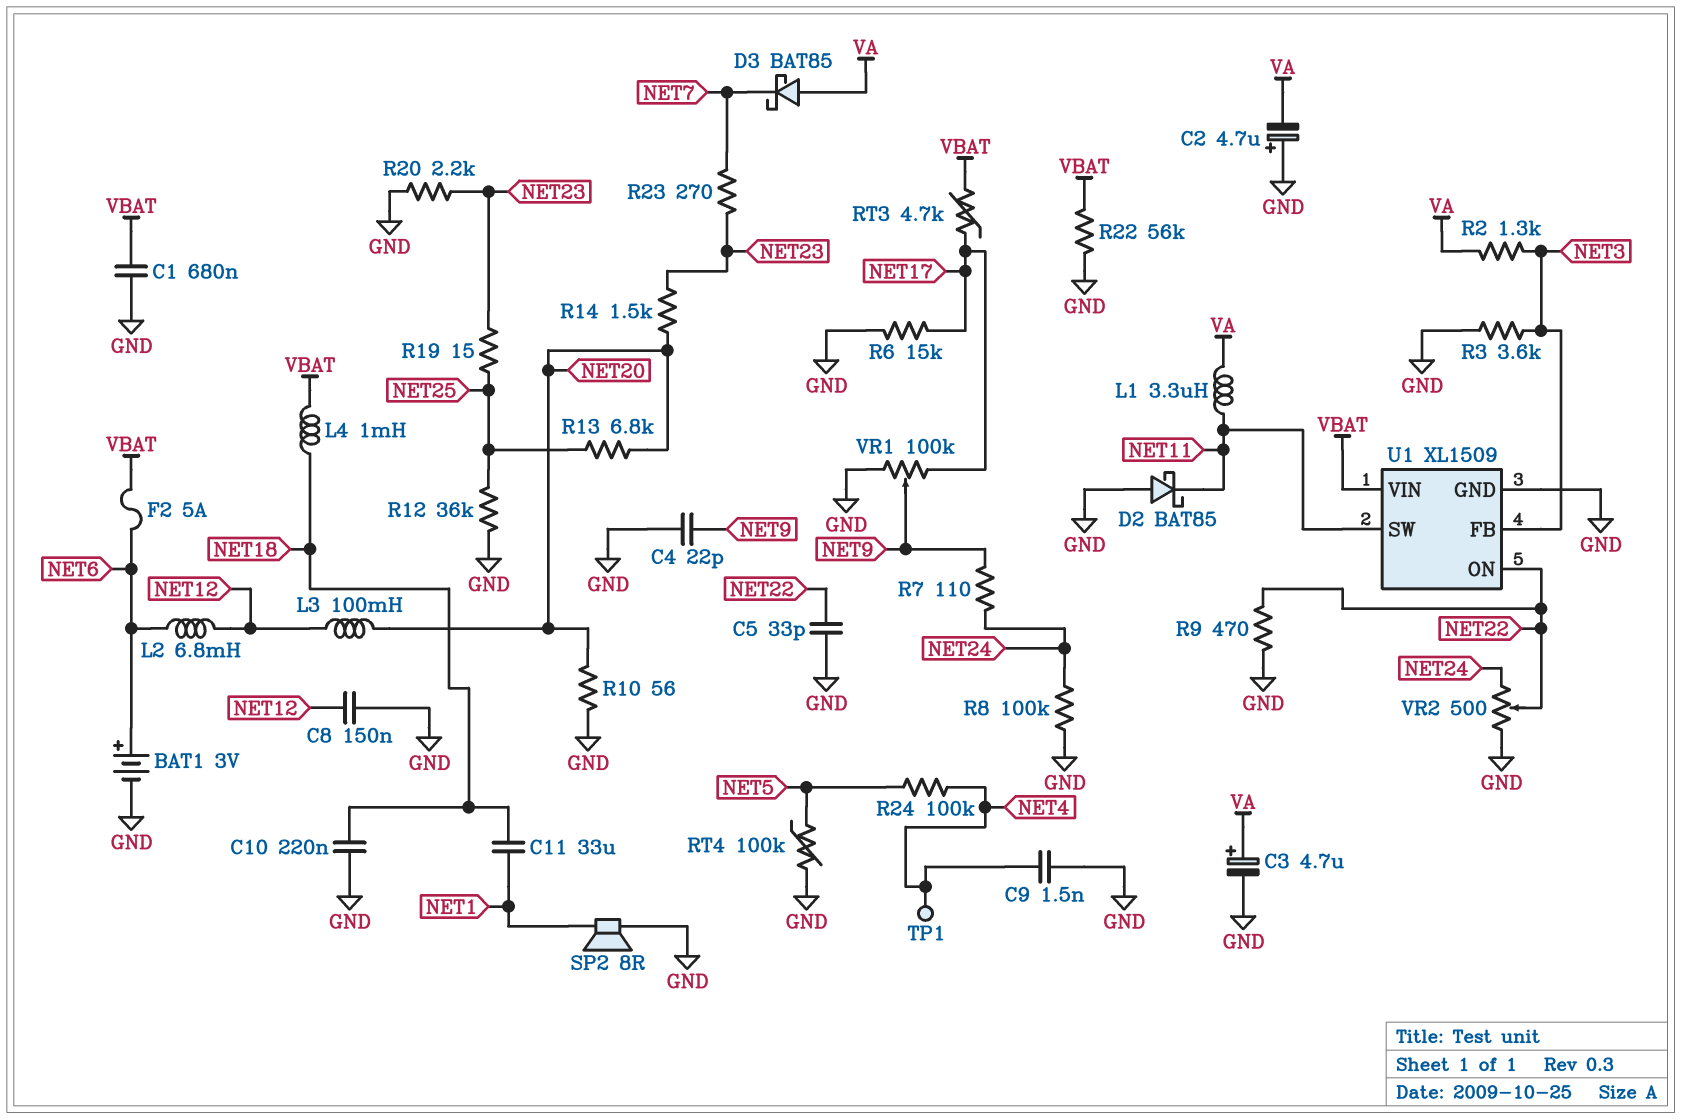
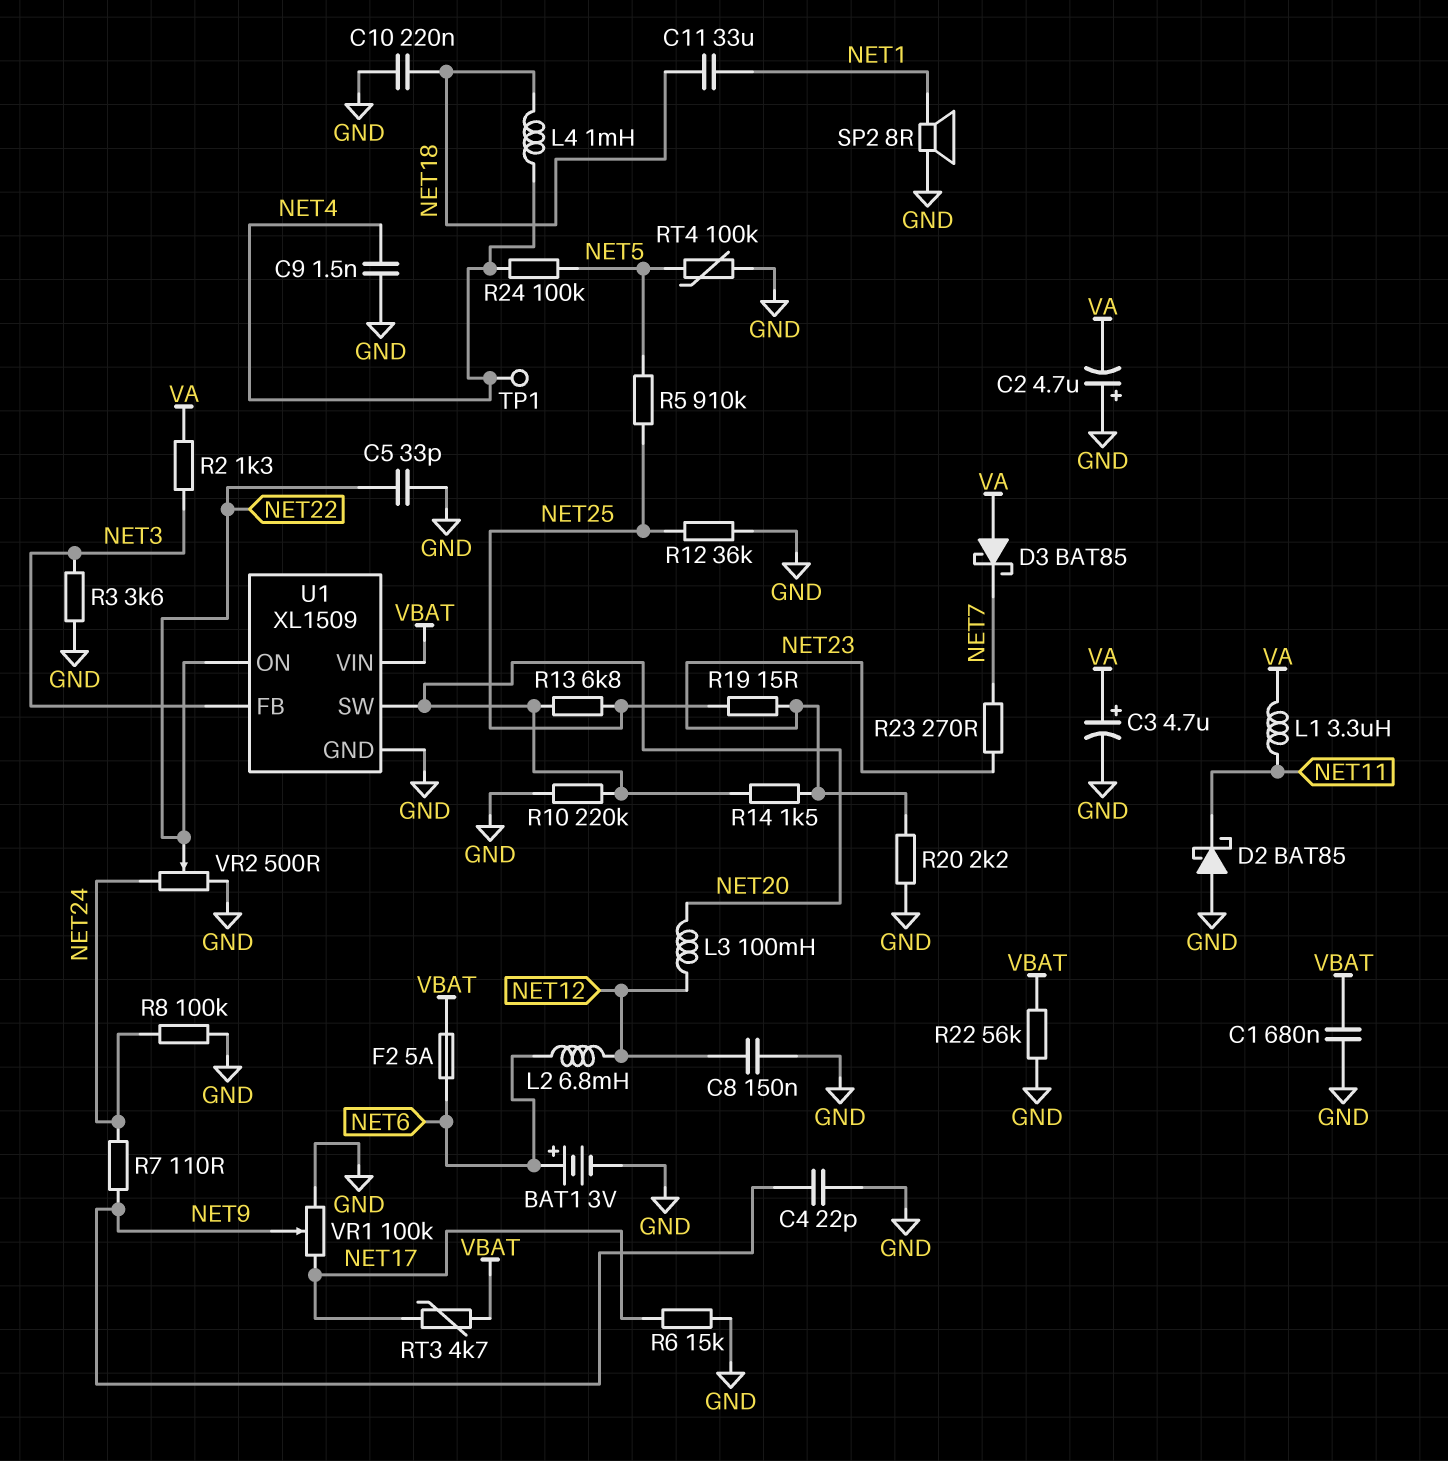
L4: 1mH (NET18, VBAT) -> 1mH (NET4, NET18)
R5: none -> 910k (NET5, NET25)
R9: 470 (GND, NET22) -> none
R10: 56 (GND, NET20) -> 220k (GND, NET20)
U1 pin SW: NET11 -> NET20

